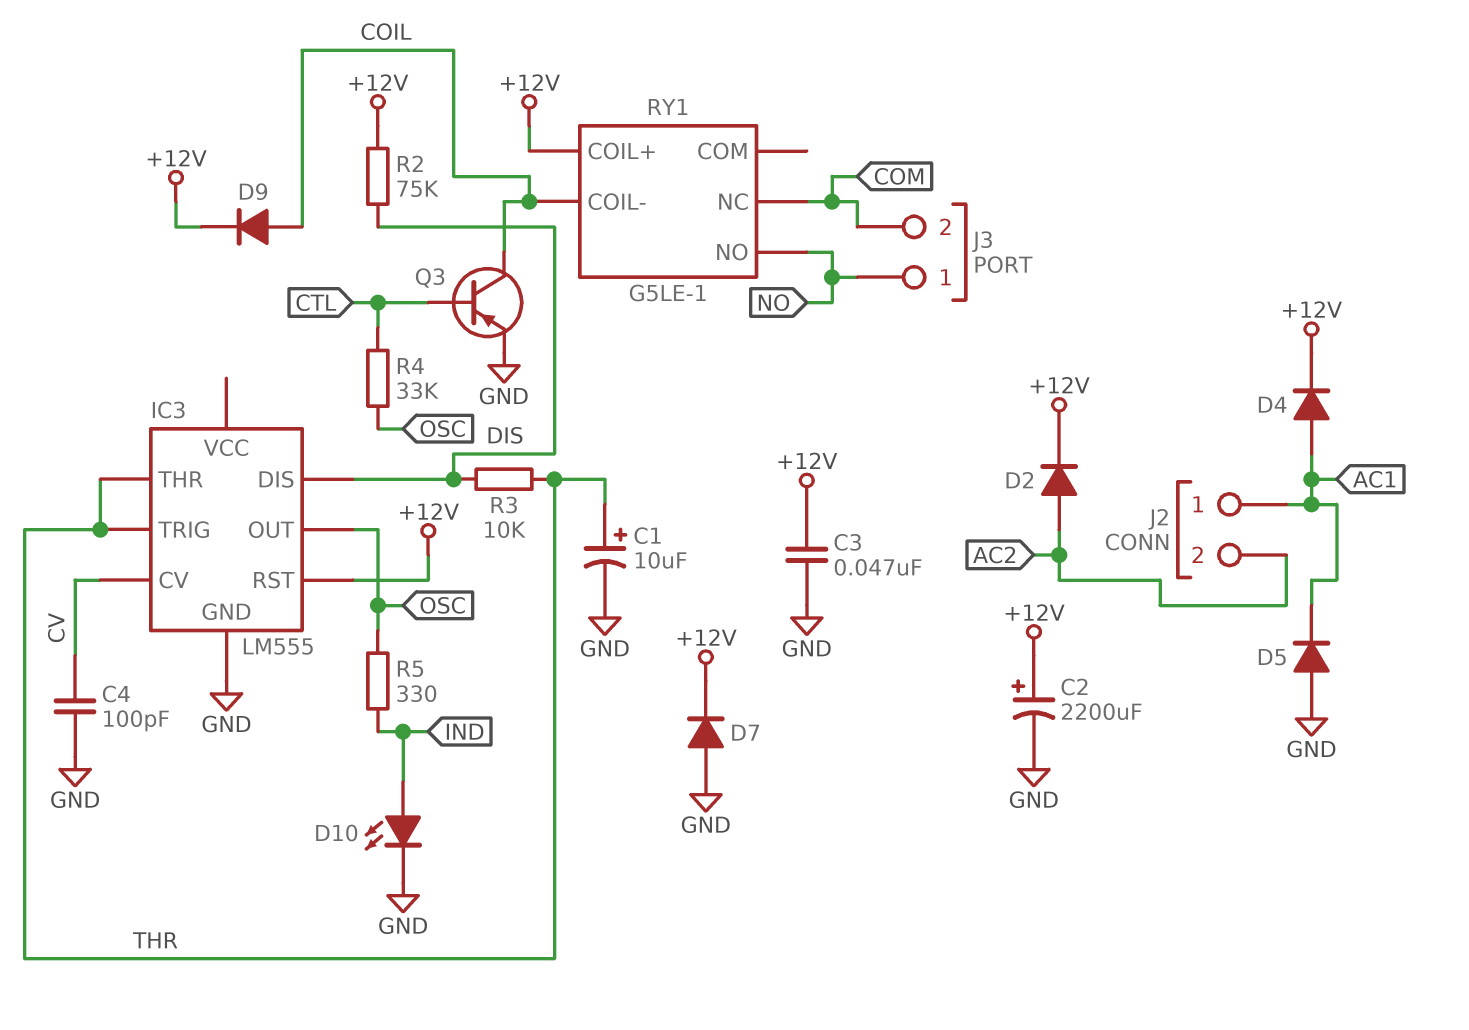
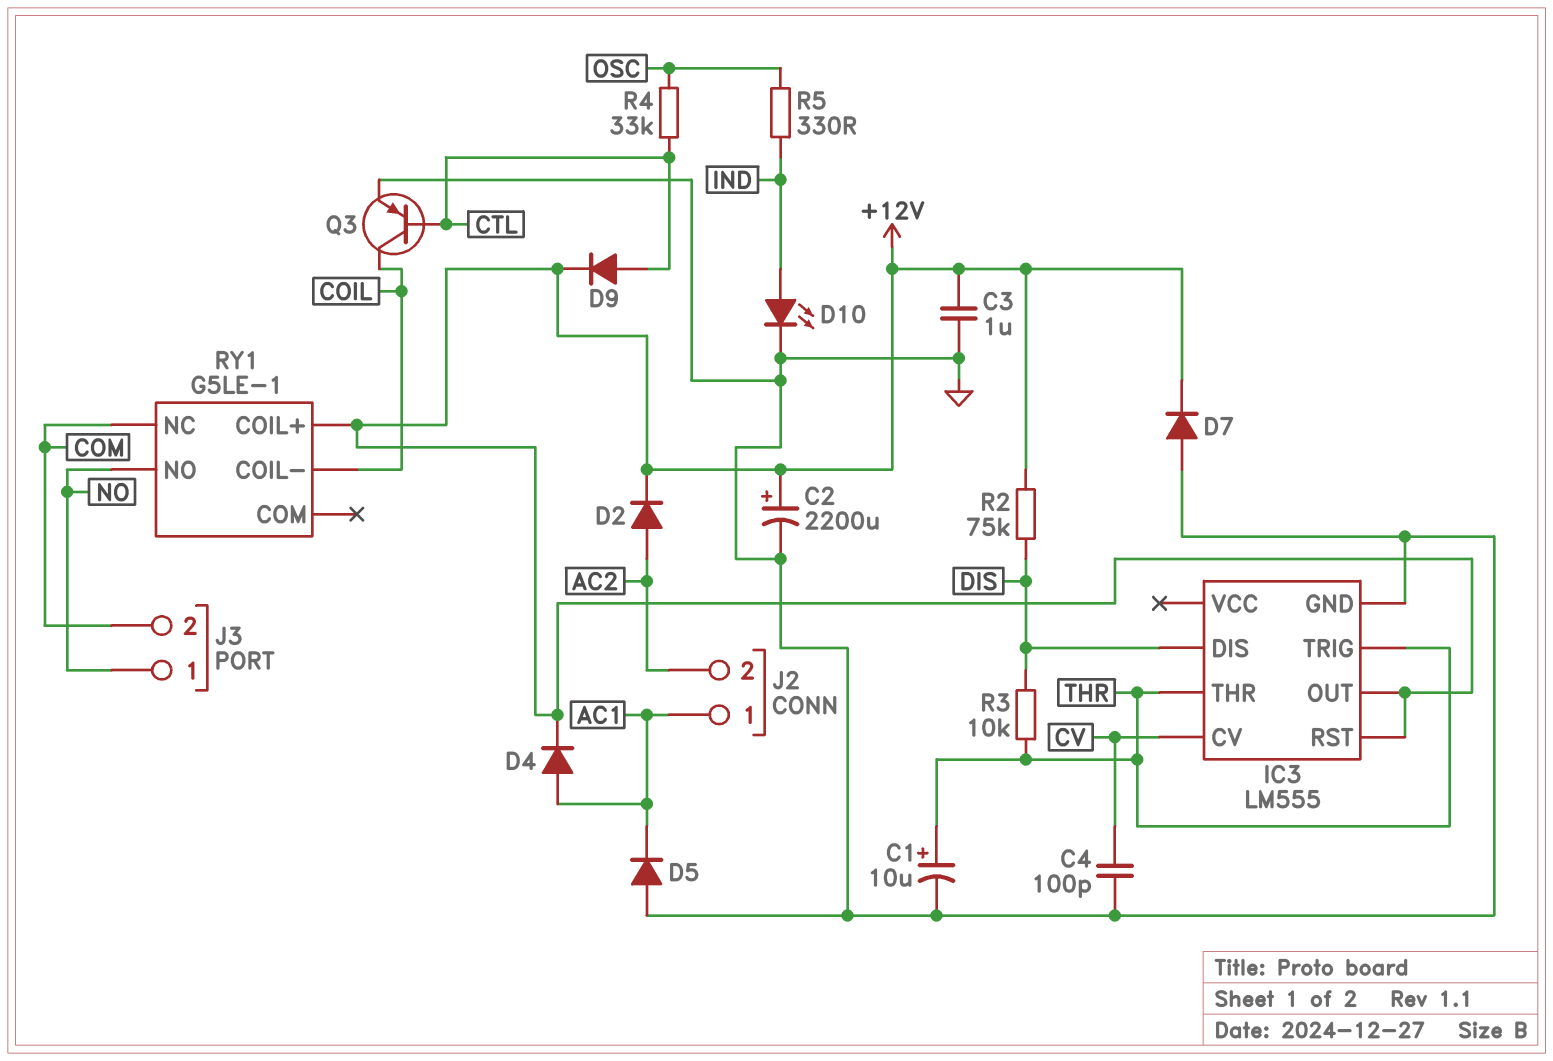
C3: 47nF (+12V, GND) -> 1uF (+12V, GND)
D9: diode (A COIL, K +12V) -> diode (A CTL, K +12V)
IC3 pin OUT: OSC -> +12V

